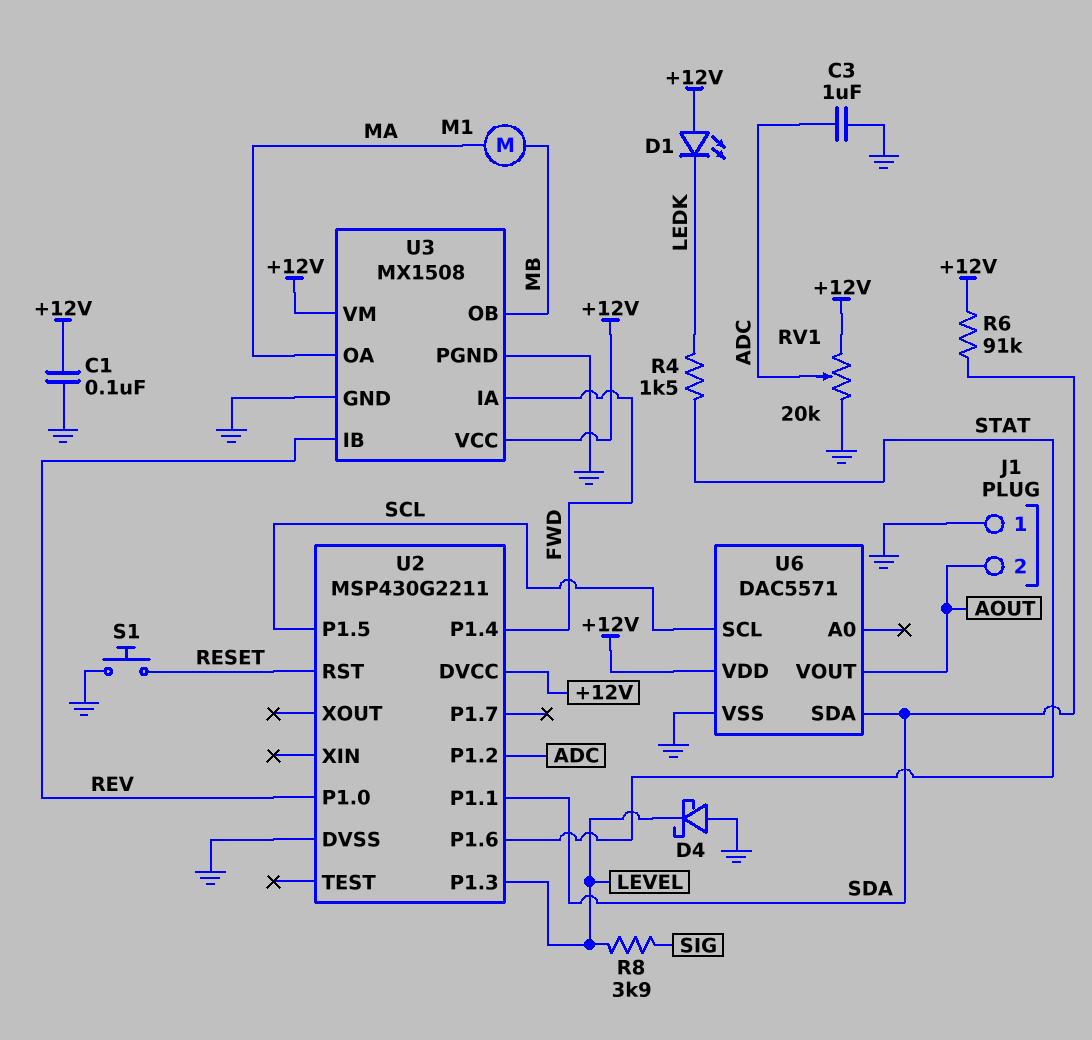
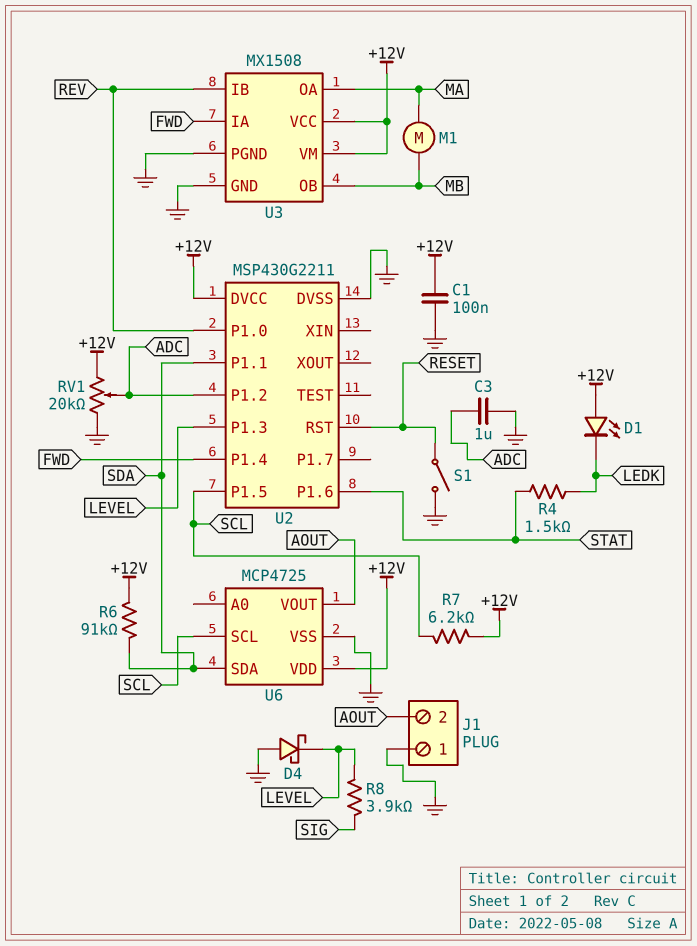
R7: none -> 6.2k (+12V, SCL)
S1: button (GND, RESET) -> switch (GND, RESET)
U6: DAC5571 -> MCP4725

